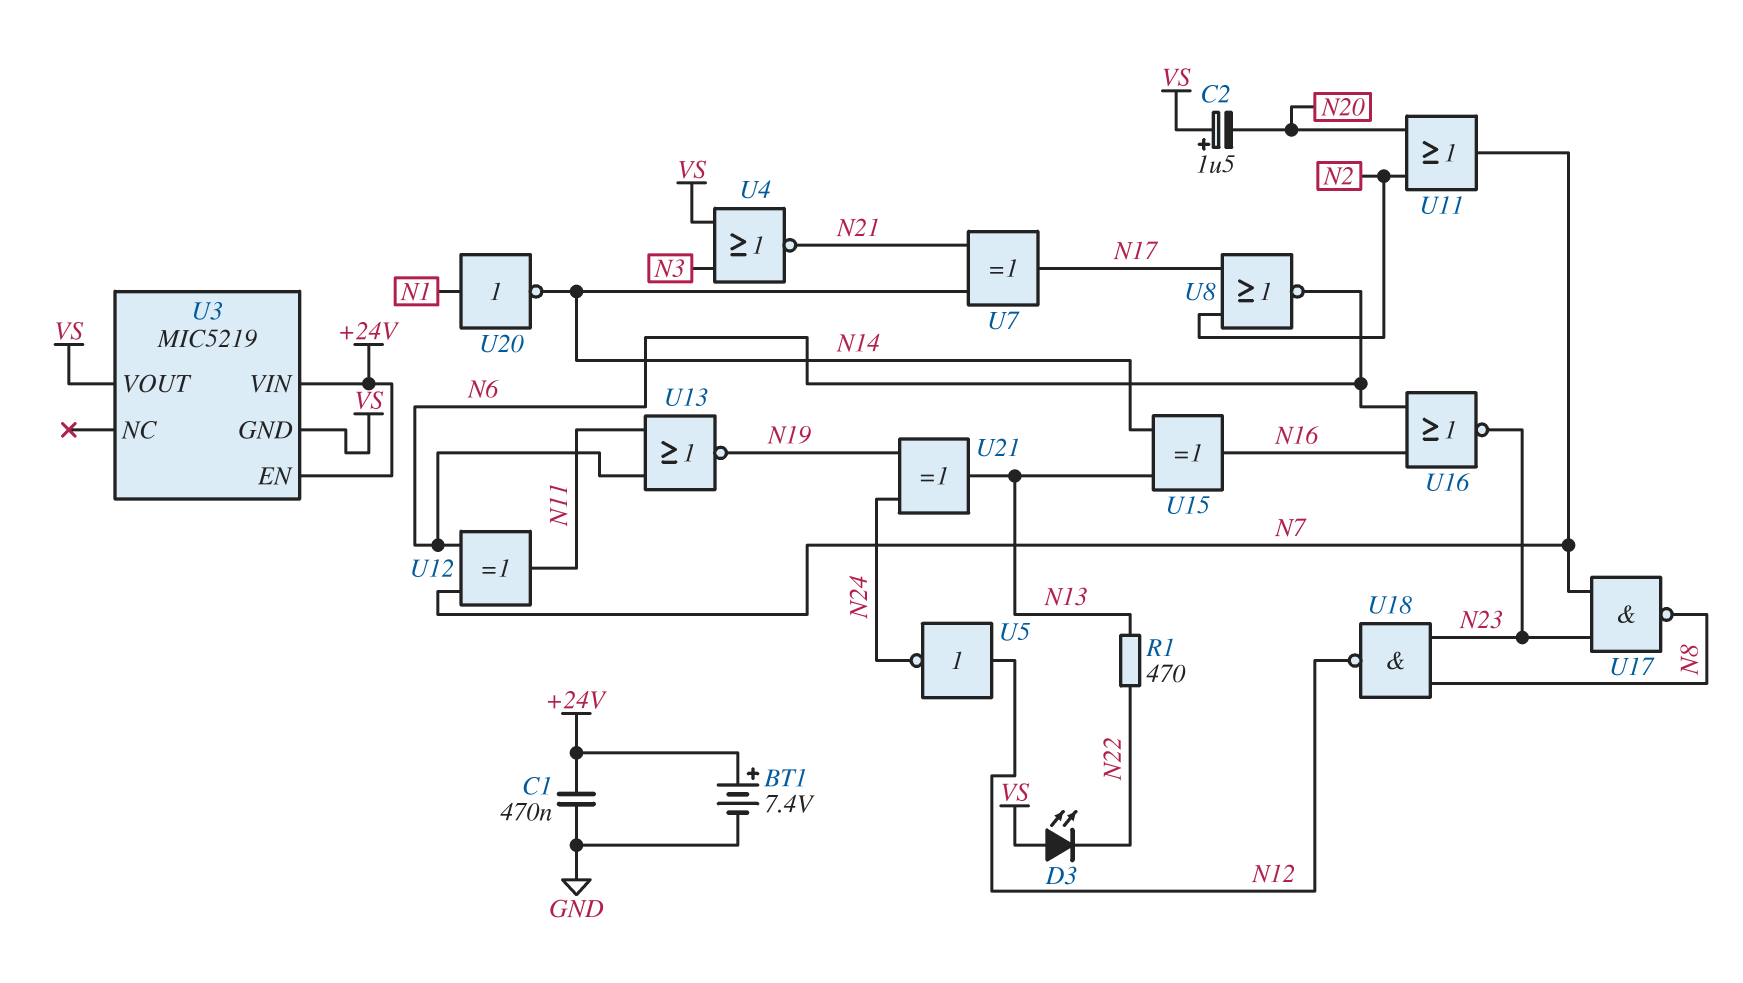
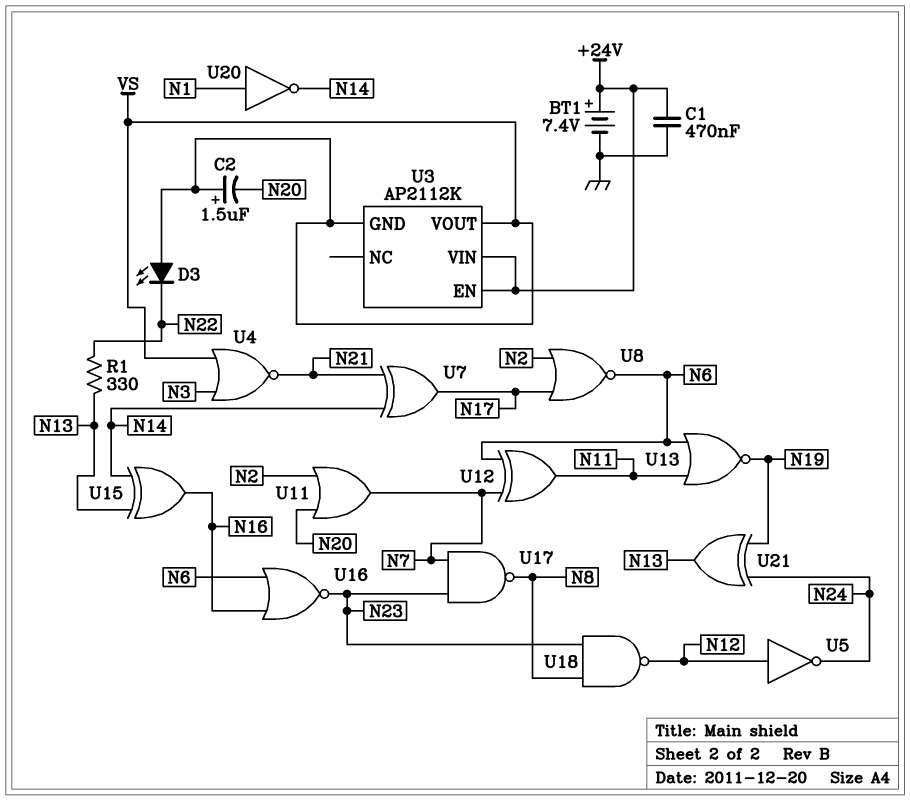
R1: 470 (N13, N22) -> 330 (N13, N22)
U3: MIC5219 -> AP2112K

